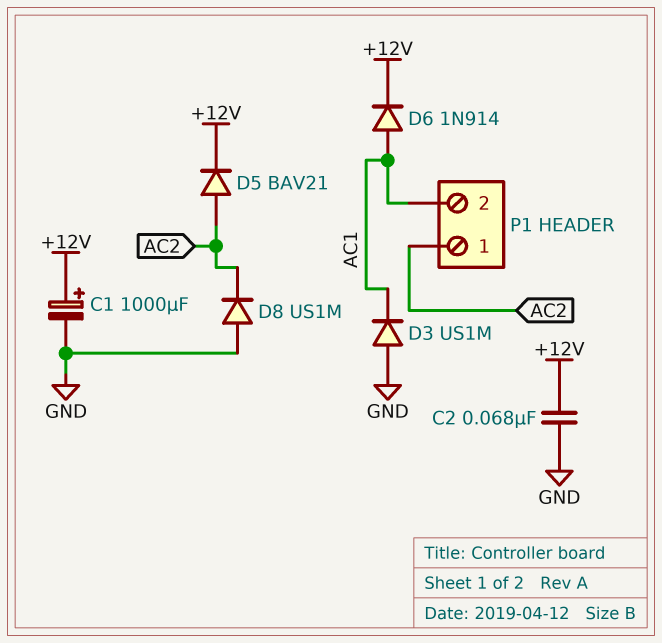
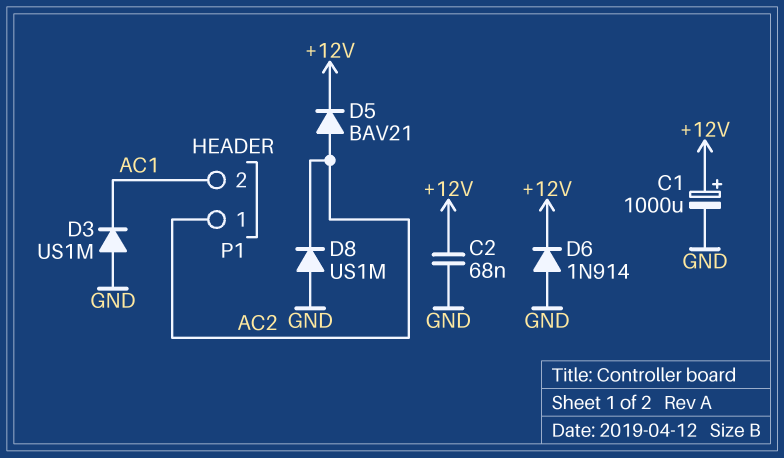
D6: diode 1N914 (A AC1, K +12V) -> diode 1N914 (A GND, K +12V)

